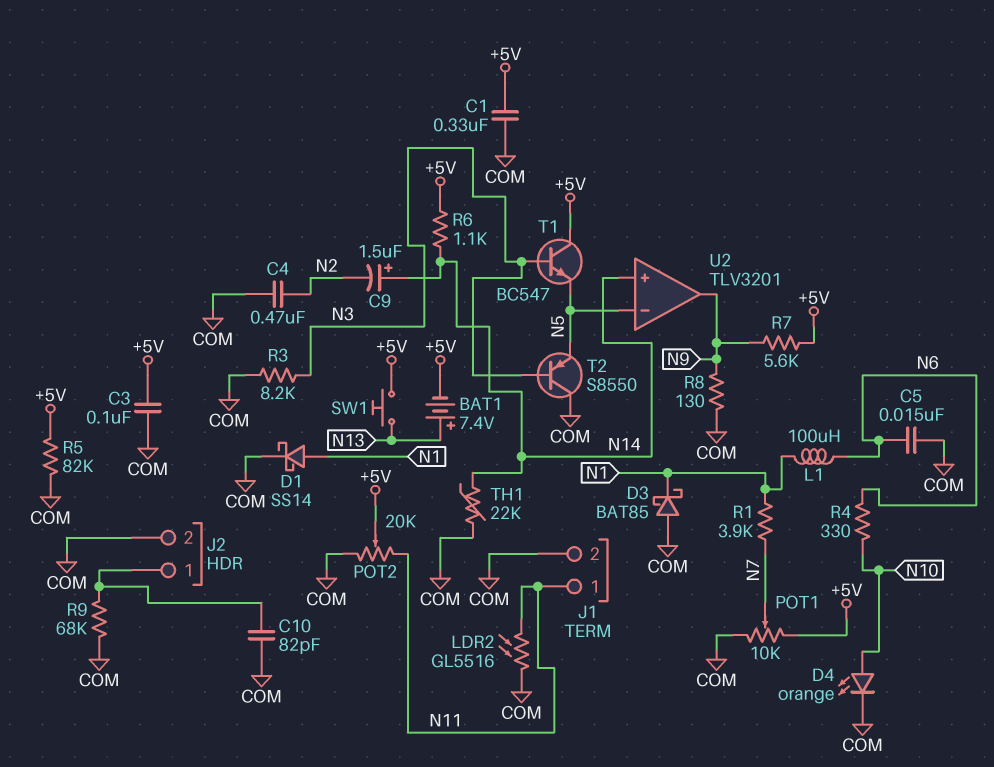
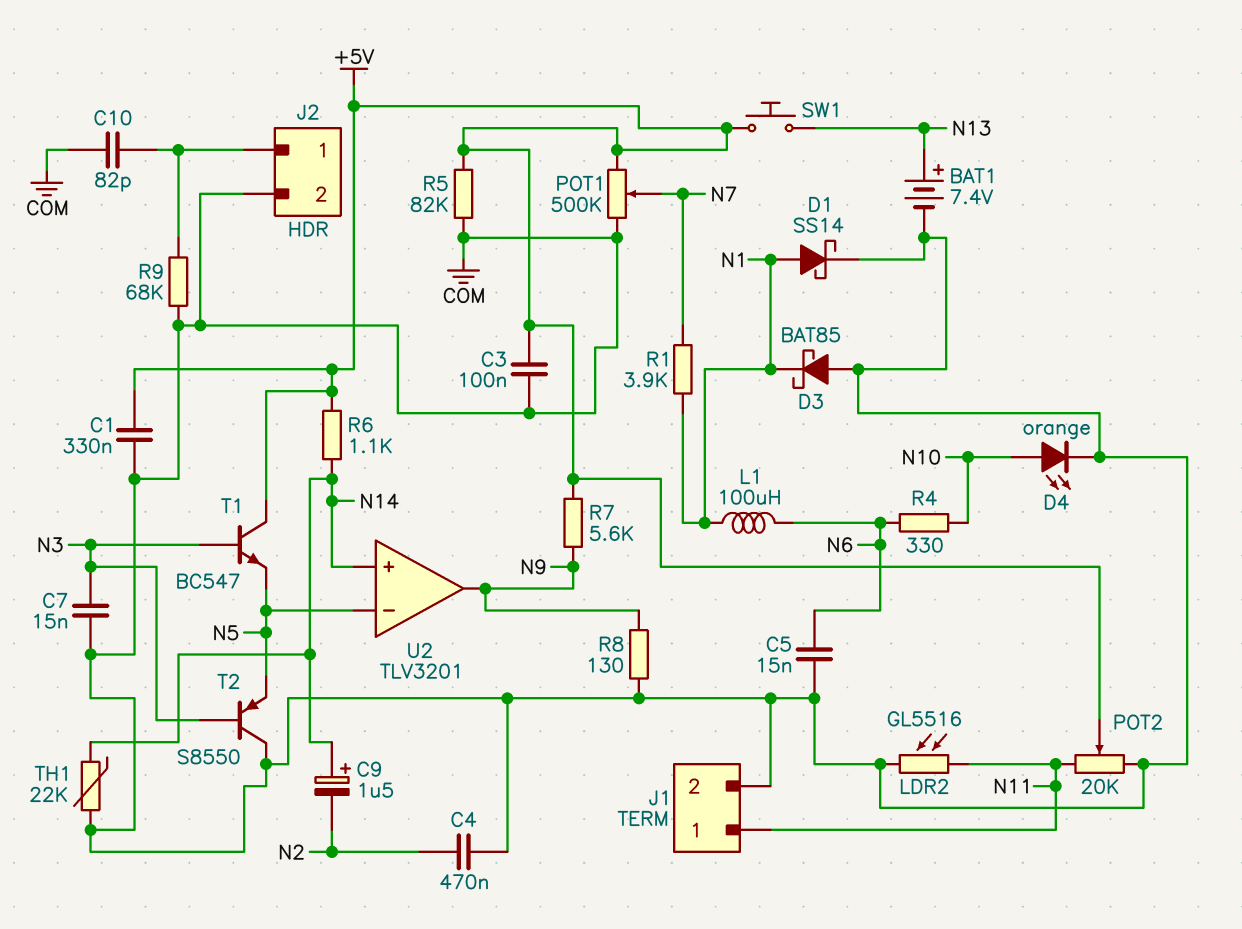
BAT1: 7.4V (plus N13, minus +5V) -> 7.4V (plus N13, minus COM)
C7: none -> 15nF (COM, N3)
POT1: 10k (+5V, COM, wiper N7) -> 500k (+5V, COM, wiper N7)
R3: 8.2k (COM, N3) -> none

